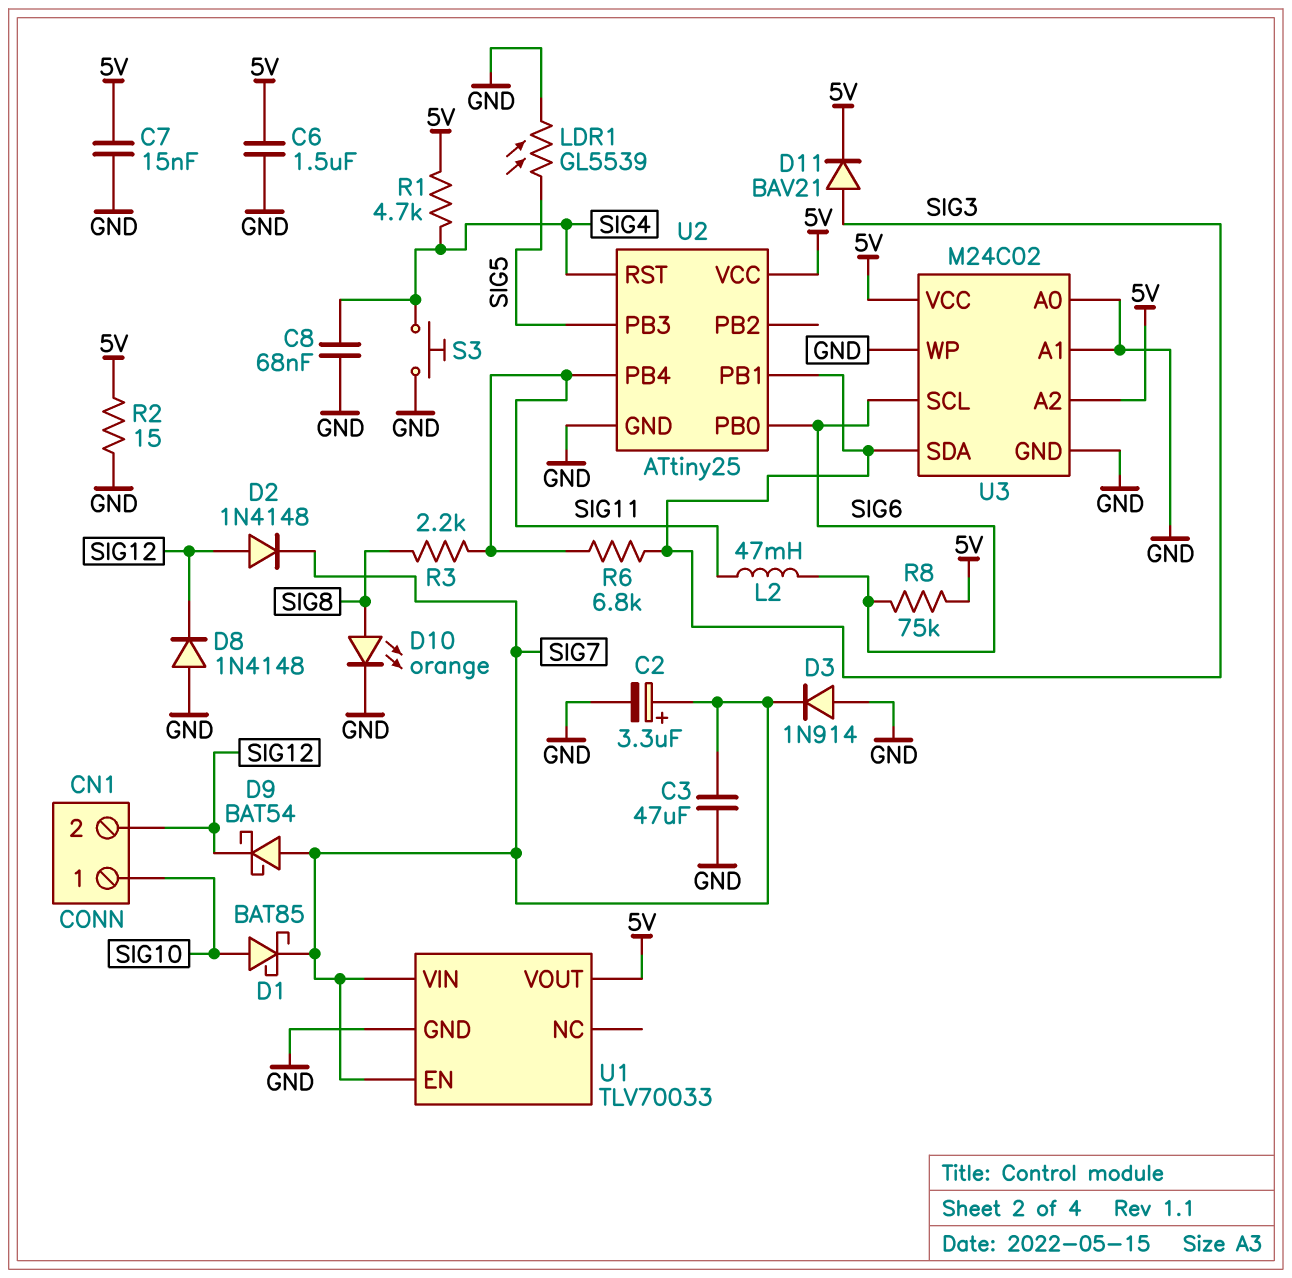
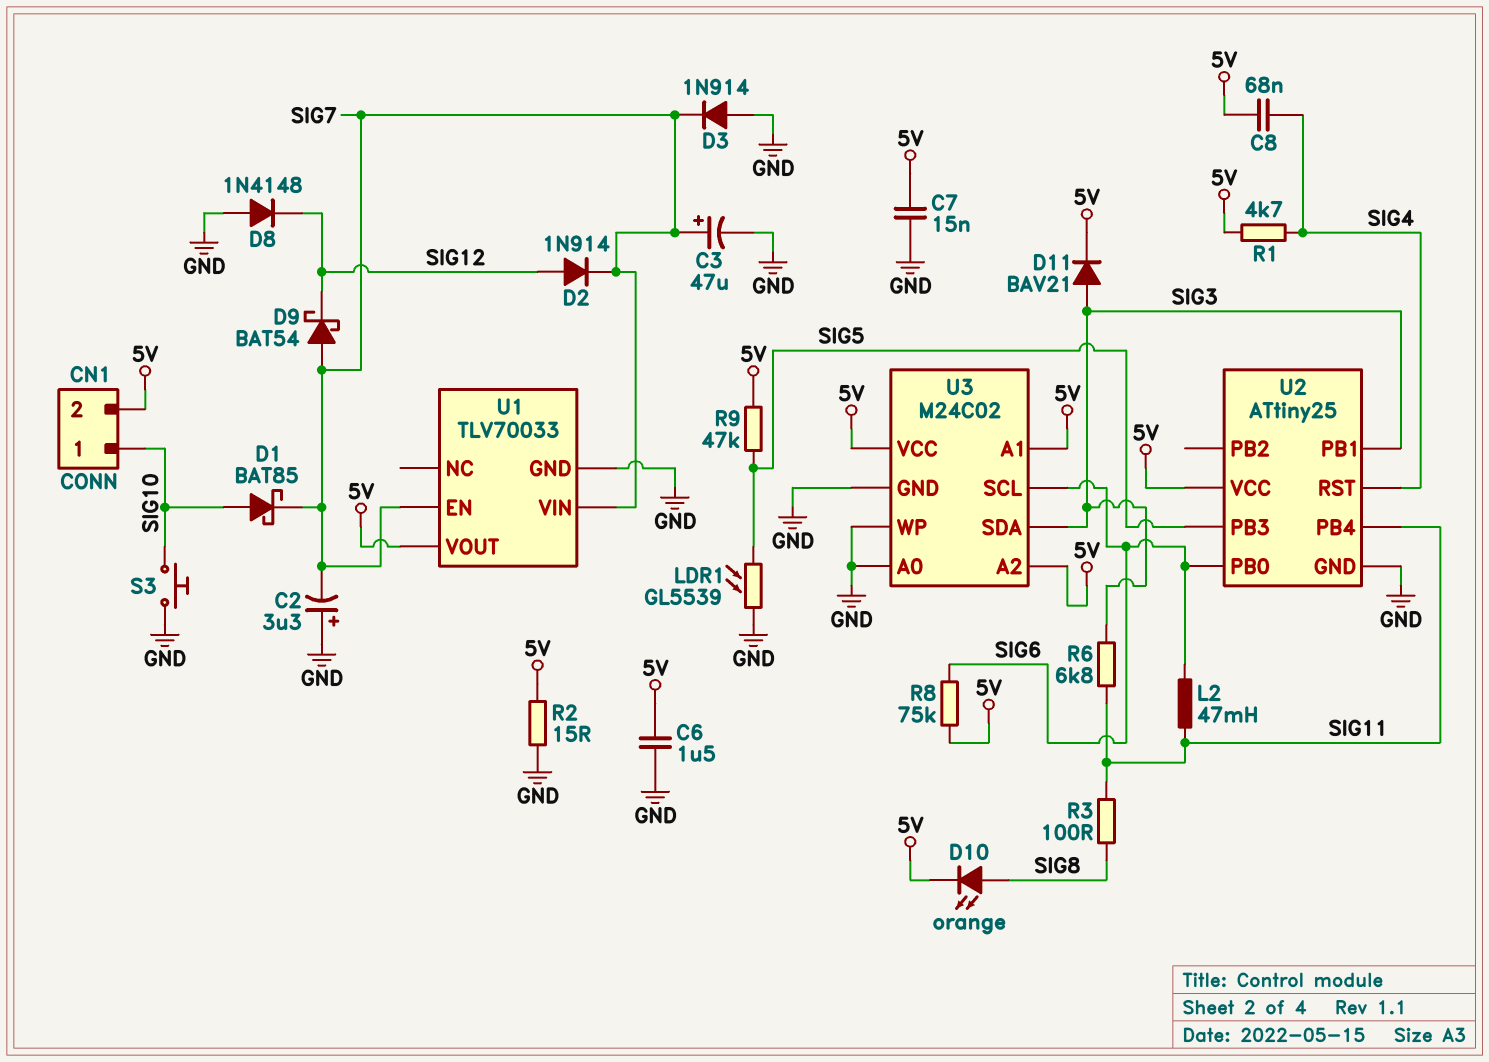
C2: 3.3uF (plus SIG7, minus GND) -> 3.3uF (plus GND, minus SIG7)
C3: 47uF (GND, SIG7) -> 47uF (plus SIG7, minus GND)
C8: 68nF (GND, SIG4) -> 68nF (5V, SIG4)
CN1 pin 2: SIG12 -> 5V
D2: diode 1N4148 (A SIG12, K SIG7) -> diode 1N914 (A SIG12, K SIG7)
D10: LED orange (A SIG8, K GND) -> LED orange (A SIG8, K 5V)
R3: 2.2k (SIG8, SIG11) -> 100 (SIG8, SIG11)
R9: none -> 47k (5V, SIG5)
S3: button (GND, SIG4) -> button (GND, SIG10)
U3 pin A1: GND -> 5V

